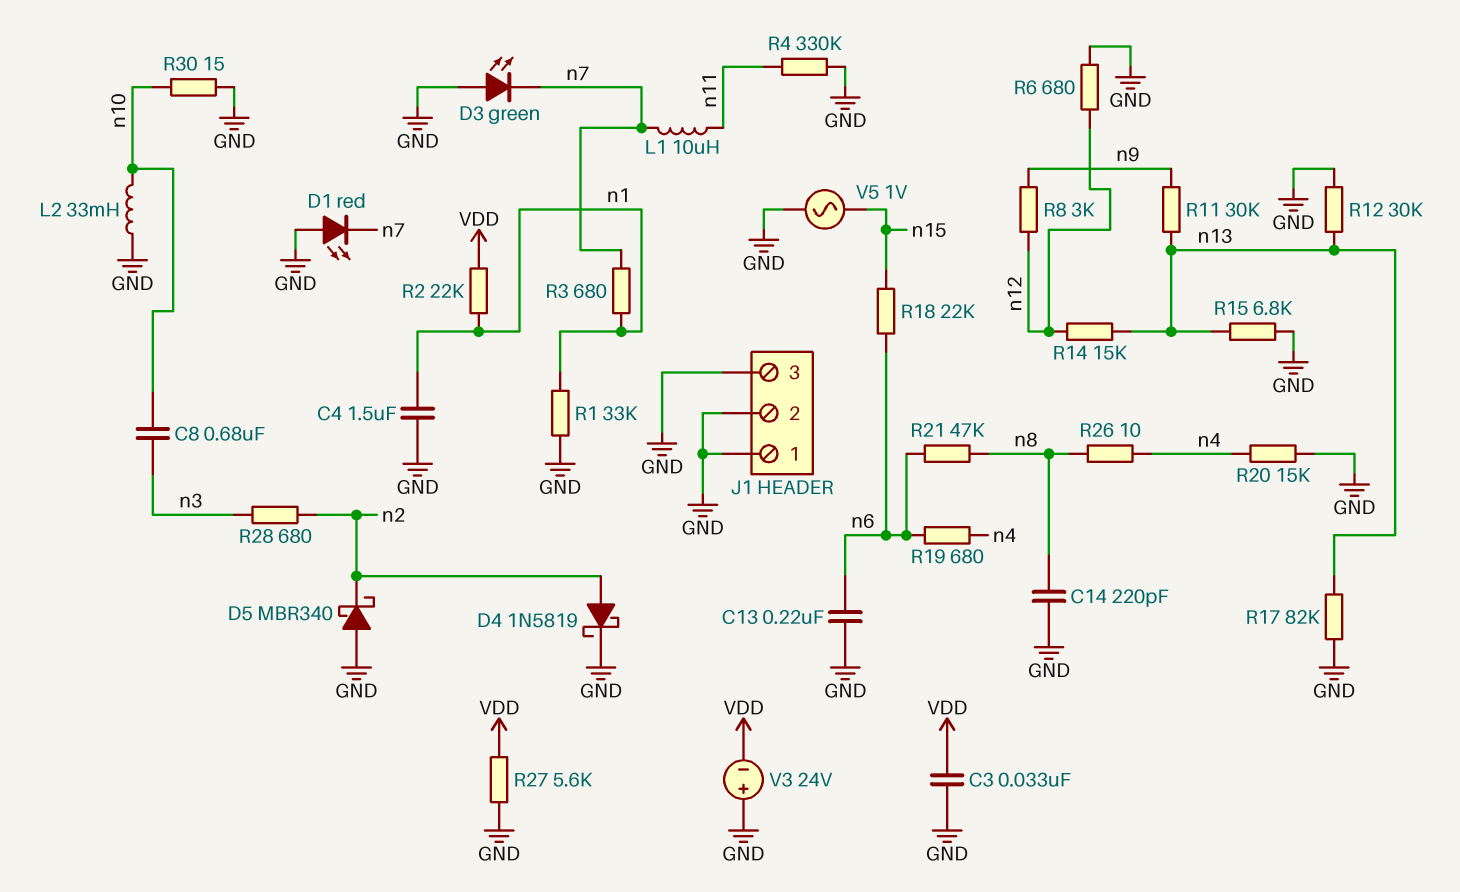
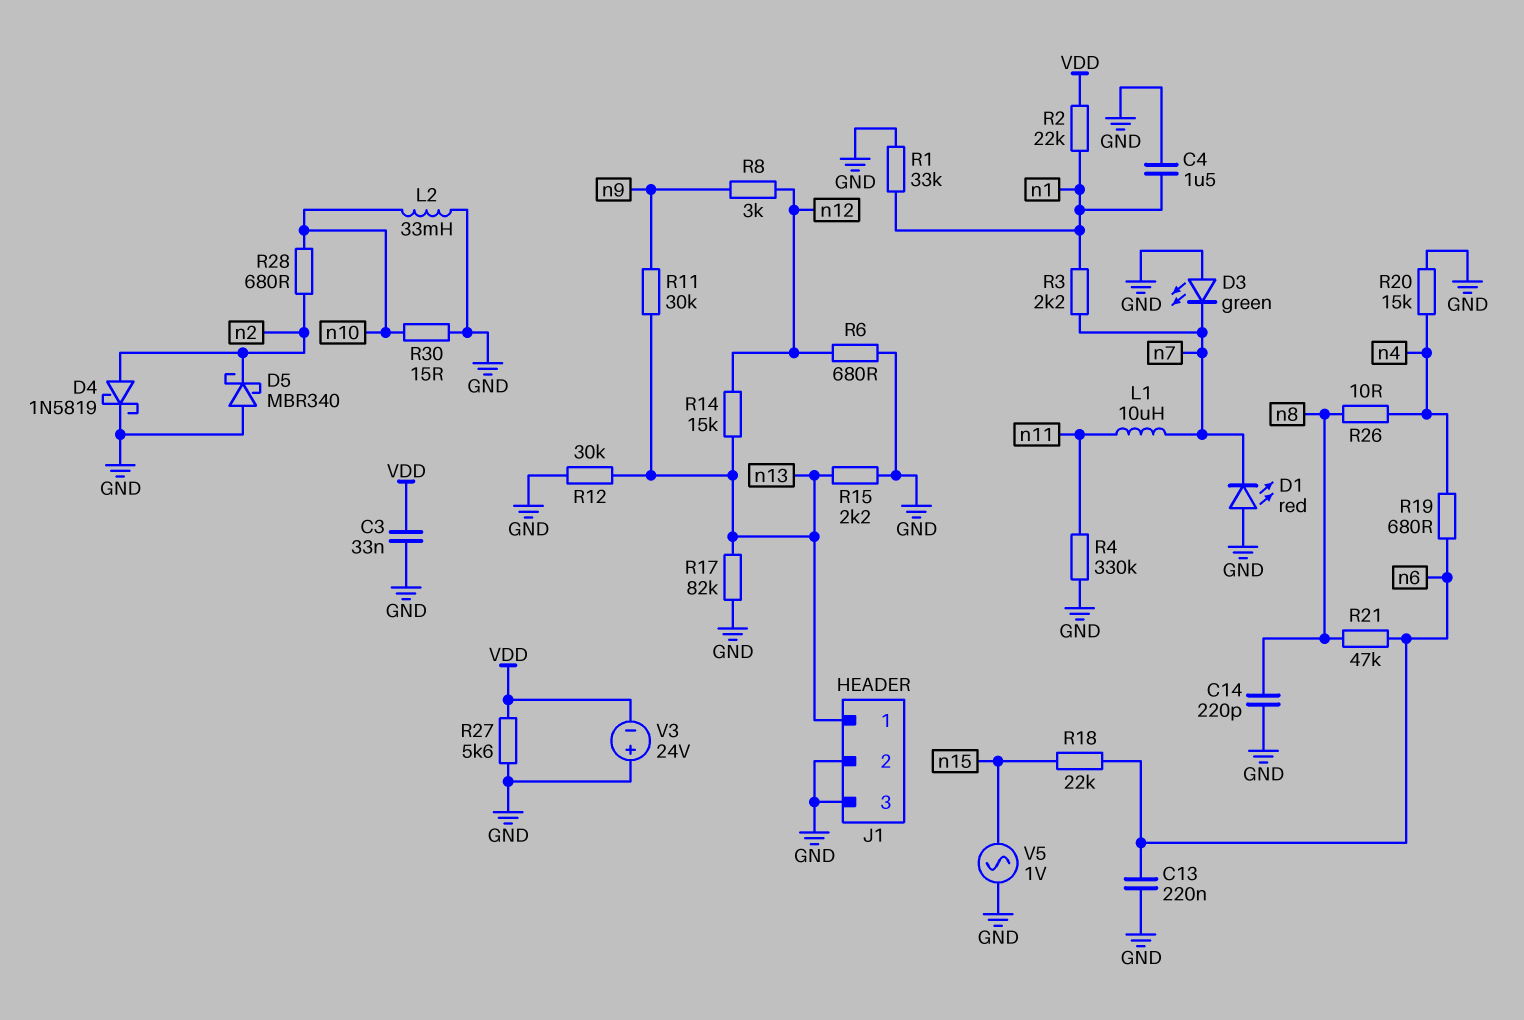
C8: 680nF (n3, n10) -> none
J1 pin 1: GND -> n13
R3: 680 (n1, n7) -> 2.2k (n1, n7)
R15: 6.8k (GND, n13) -> 2.2k (GND, n13)
R28: 680 (n2, n3) -> 680 (n2, n10)

